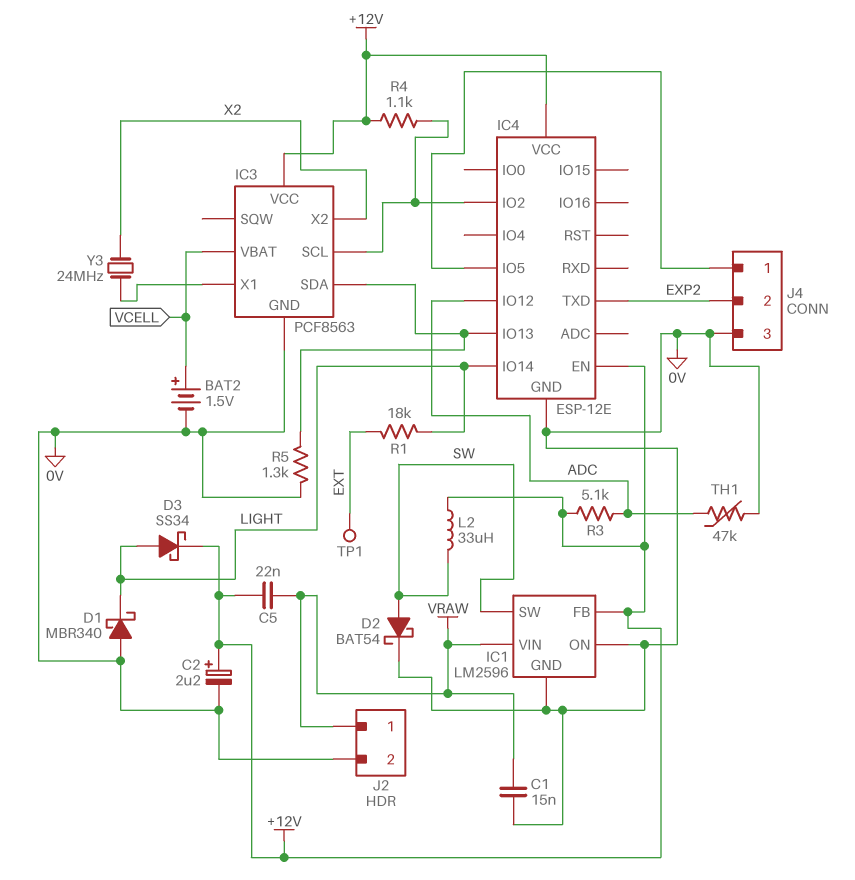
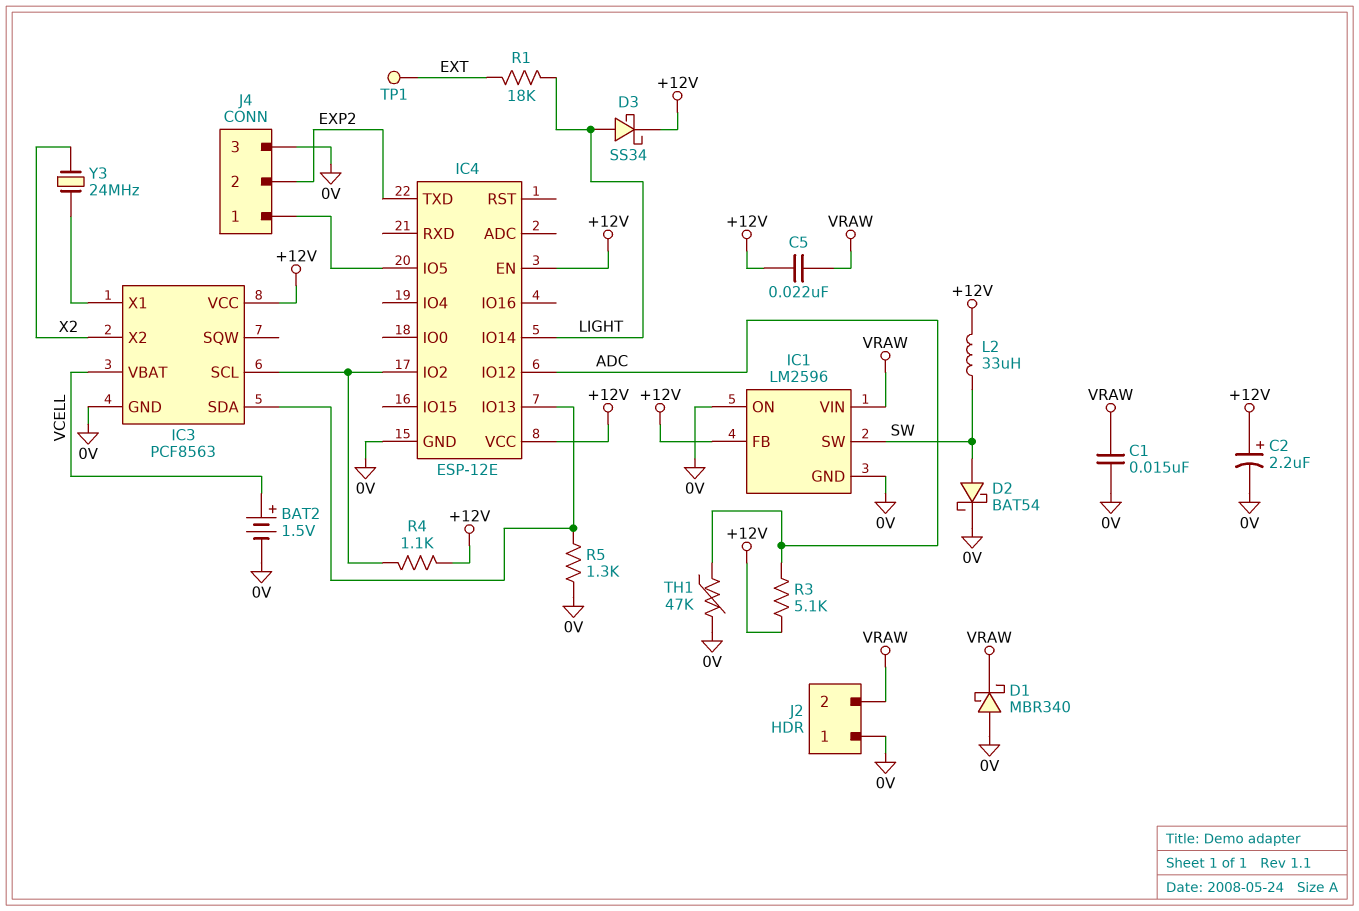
D1: schottky MBR340 (A 0V, K LIGHT) -> schottky MBR340 (A 0V, K VRAW)
J2 pin 1: VRAW -> 0V
J2 pin 2: 0V -> VRAW

